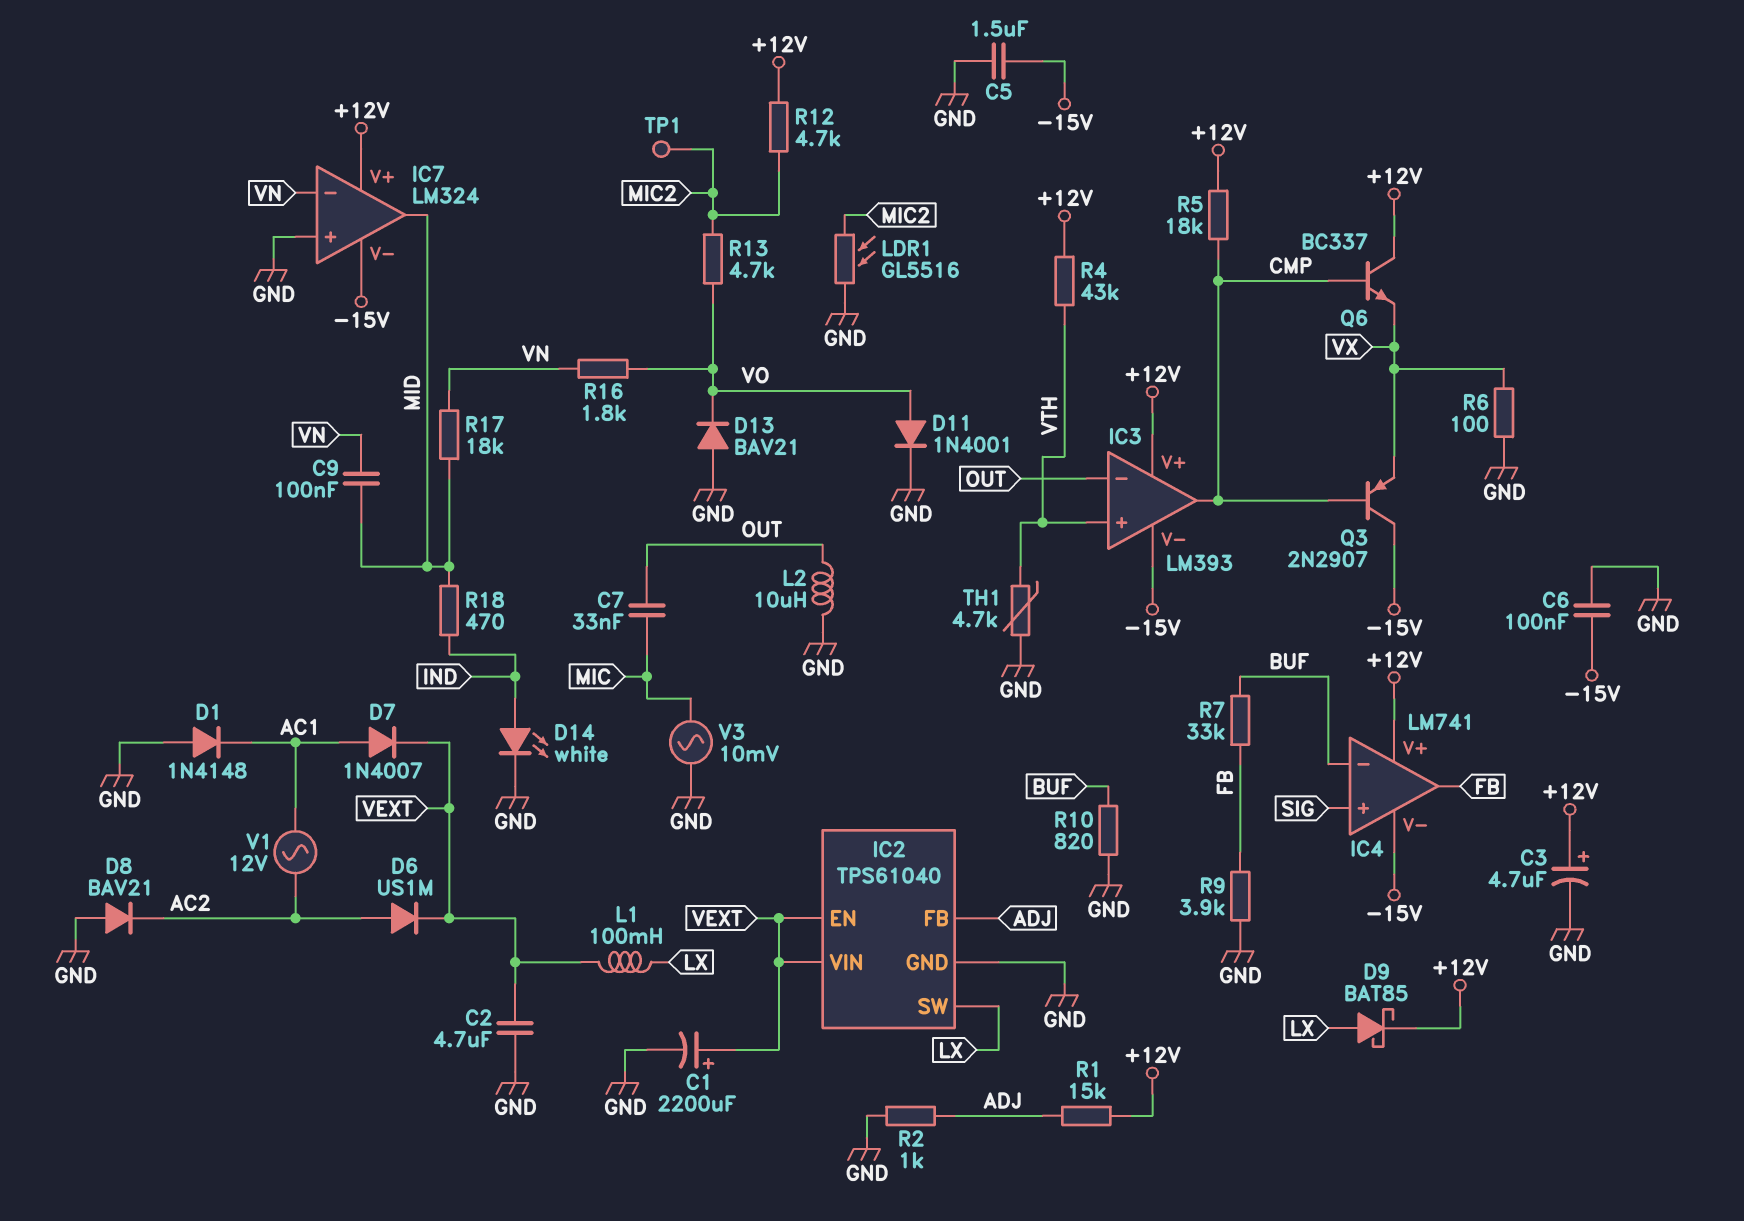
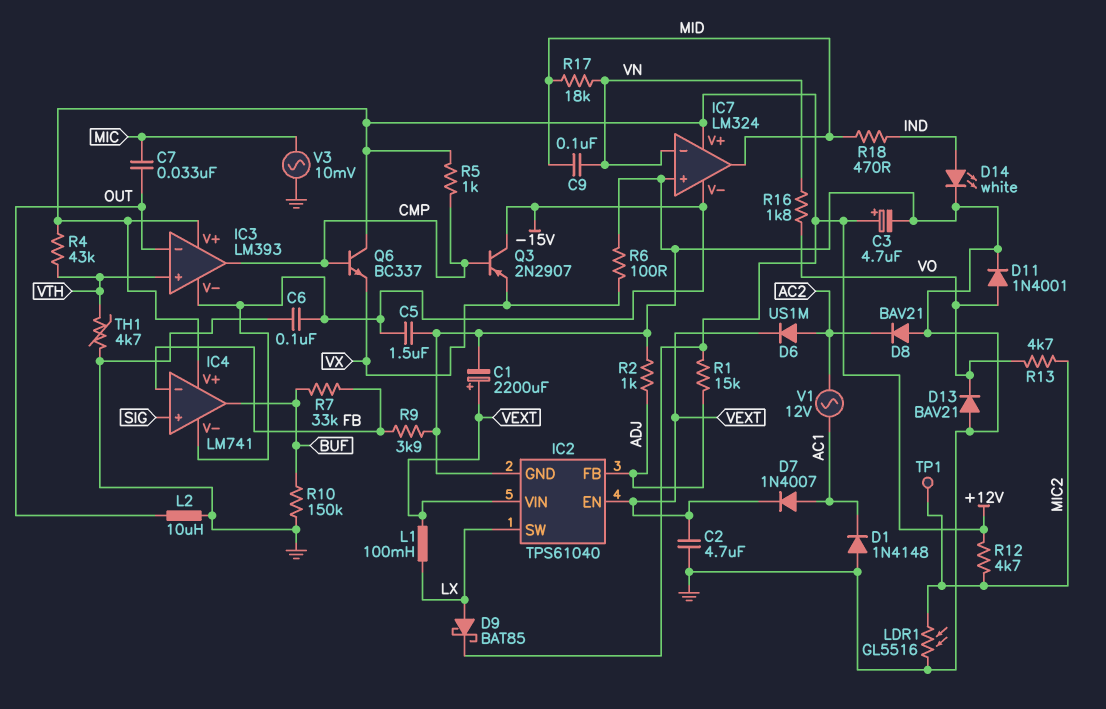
IC4 pin in-: BUF -> FB
IC4 pin out: FB -> BUF
R5: 18k (+12V, CMP) -> 1k (+12V, CMP)
R10: 820 (BUF, GND) -> 150k (BUF, GND)

